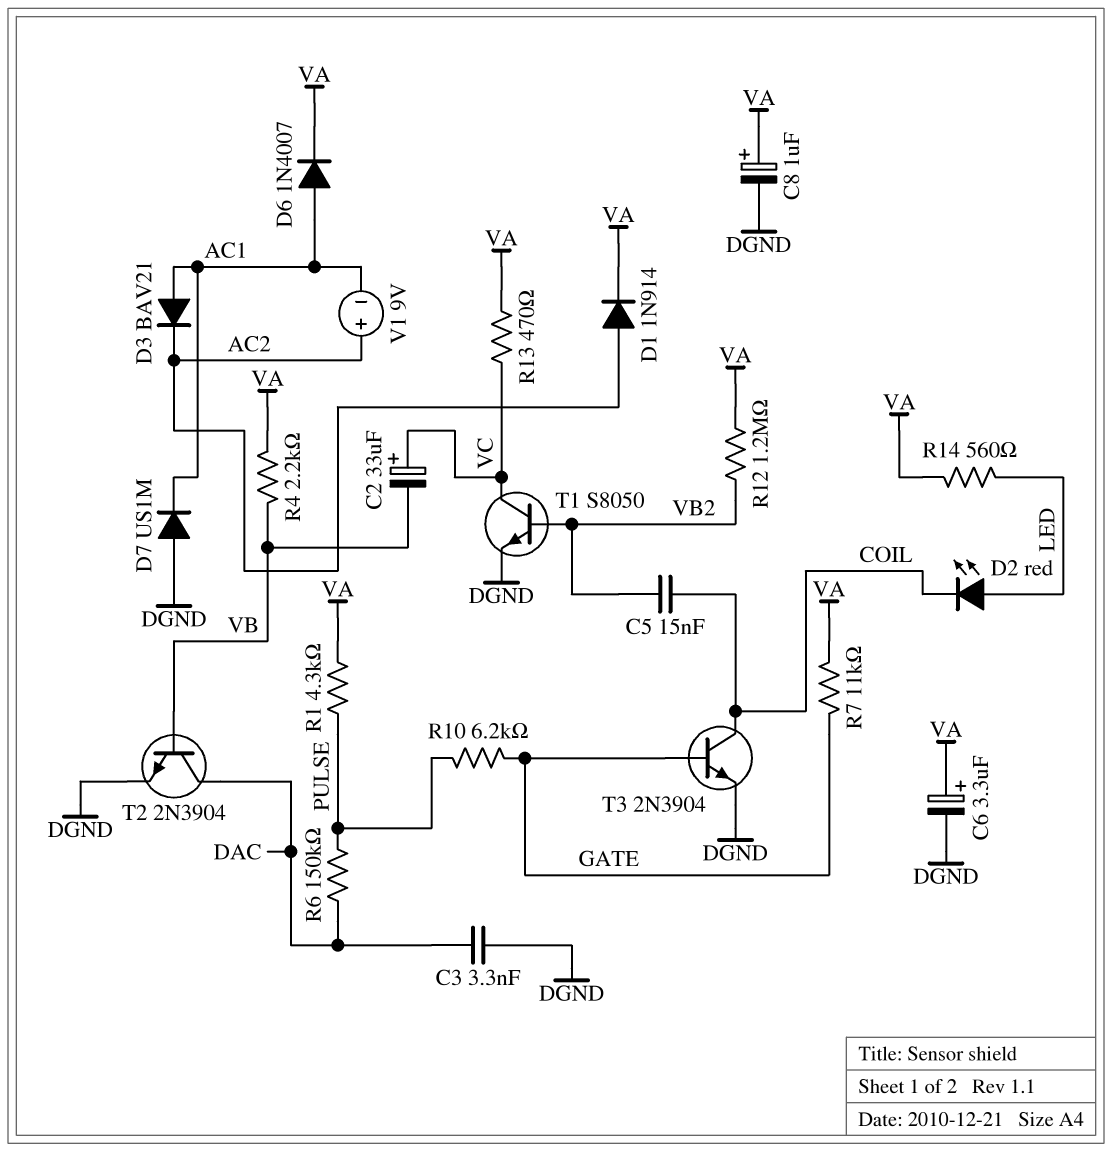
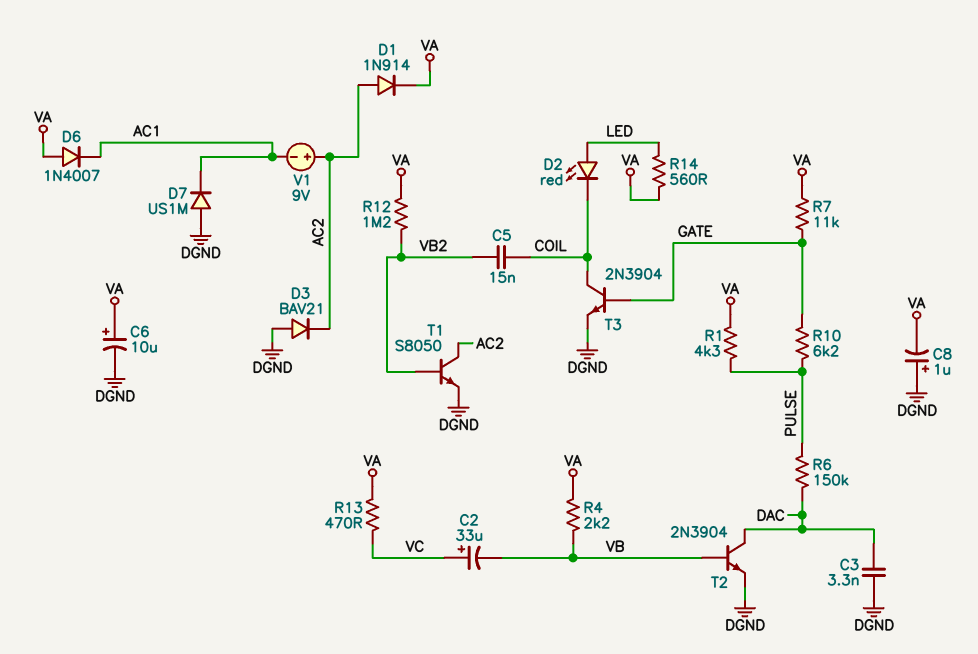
C6: 3.3uF (plus VA, minus DGND) -> 10uF (plus VA, minus DGND)
C8: 1uF (plus VA, minus DGND) -> 1uF (plus DGND, minus VA)
D3: diode BAV21 (A AC1, K AC2) -> diode BAV21 (A DGND, K AC2)
D6: diode 1N4007 (A AC1, K VA) -> diode 1N4007 (A VA, K AC1)
T1: NPN S8050 (B VB2, C VC, E DGND) -> NPN S8050 (B VB2, C AC2, E DGND)

